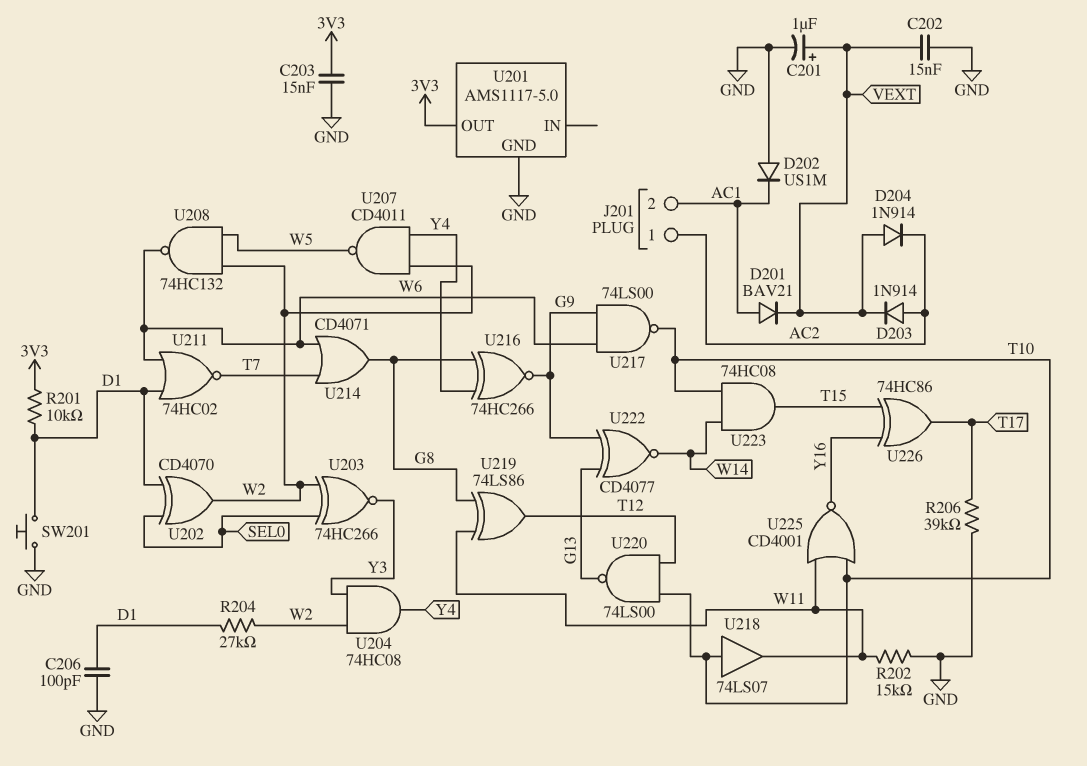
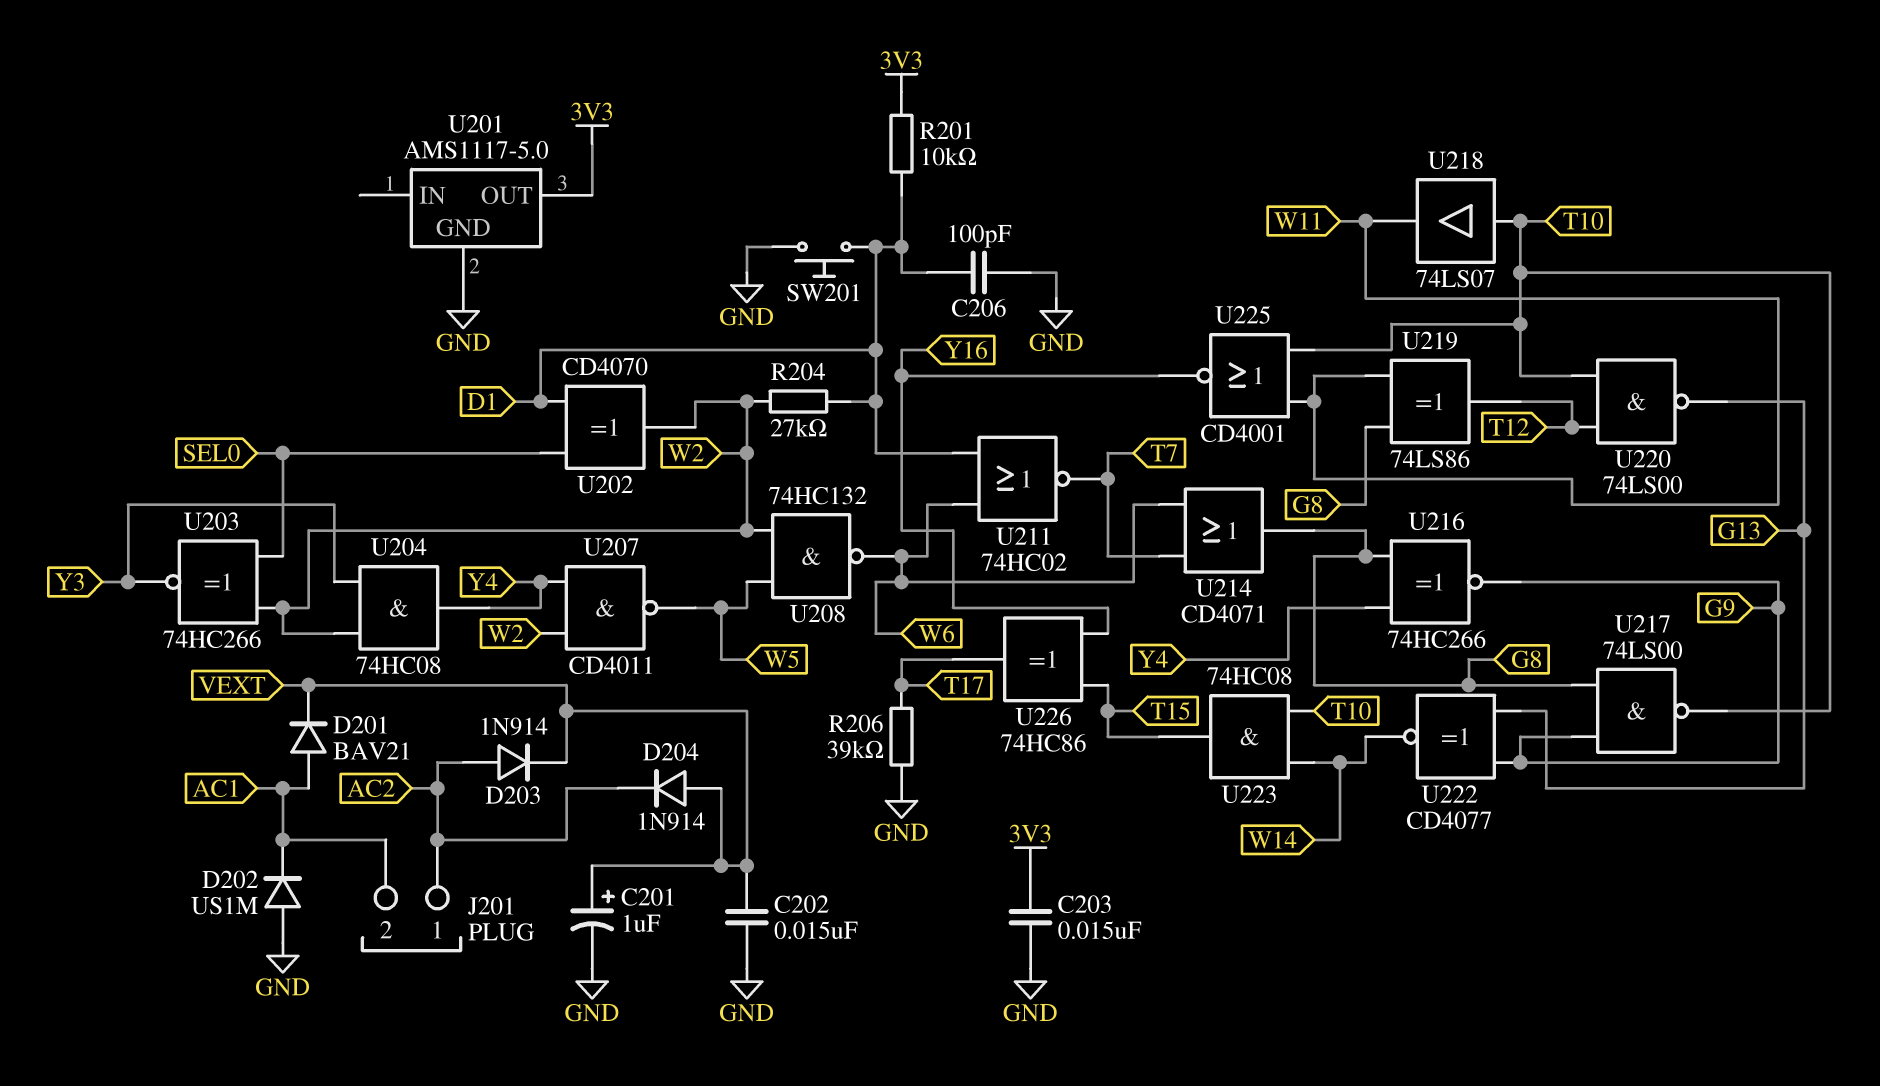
R202: 15k (GND, W11) -> none
U217: NAND 74LS00 (in G9, in W6, out T10) -> NAND 74LS00 (in G8, in G9, out T10)

